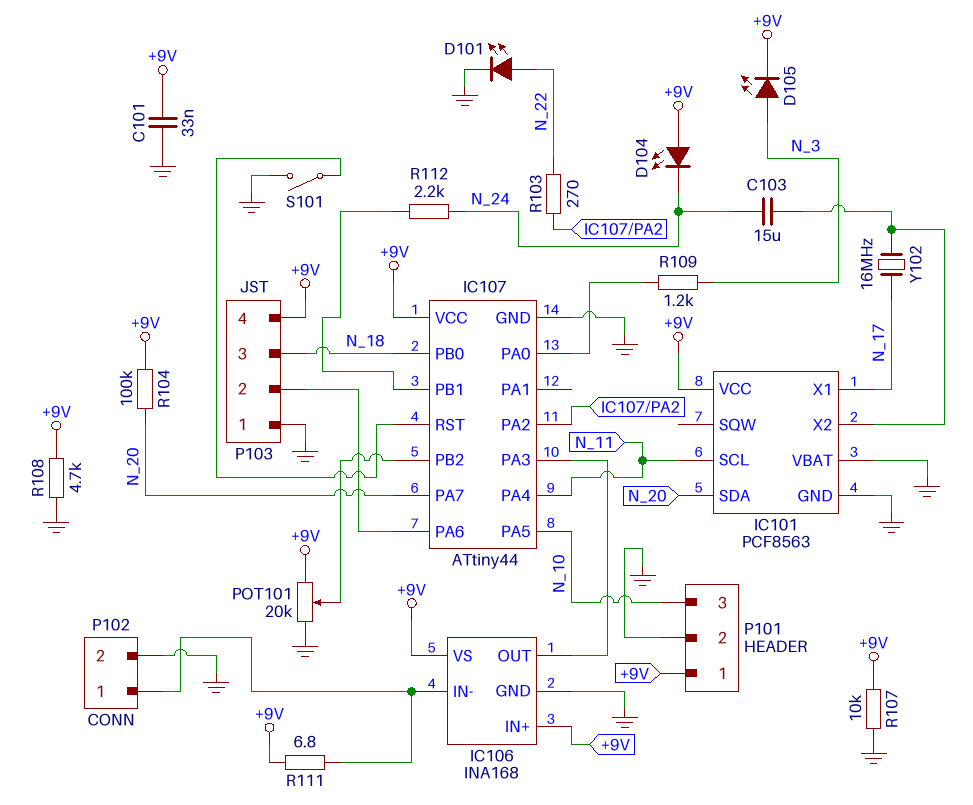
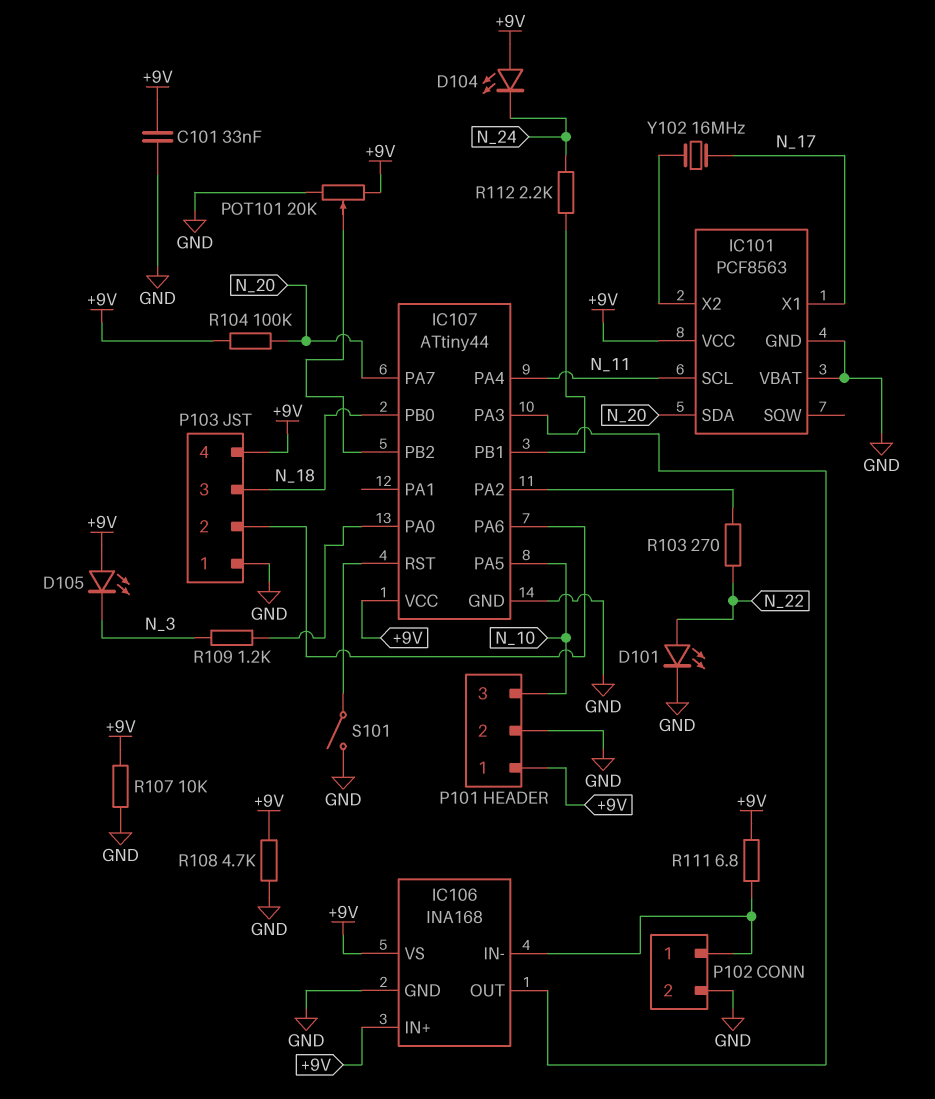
C103: 15uF (IC101/X2, N_24) -> none
D105: LED (A N_3, K +9V) -> LED (A +9V, K N_3)

